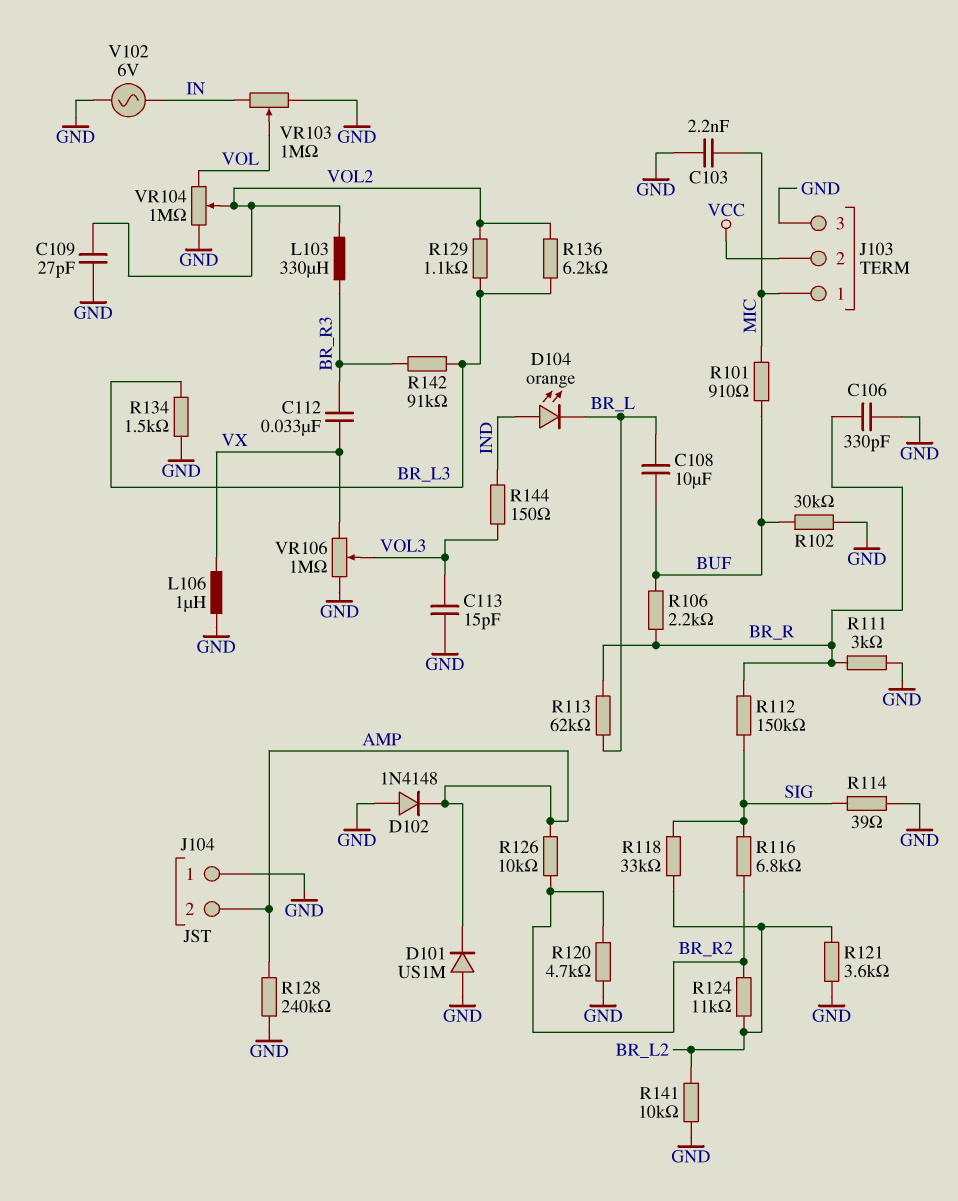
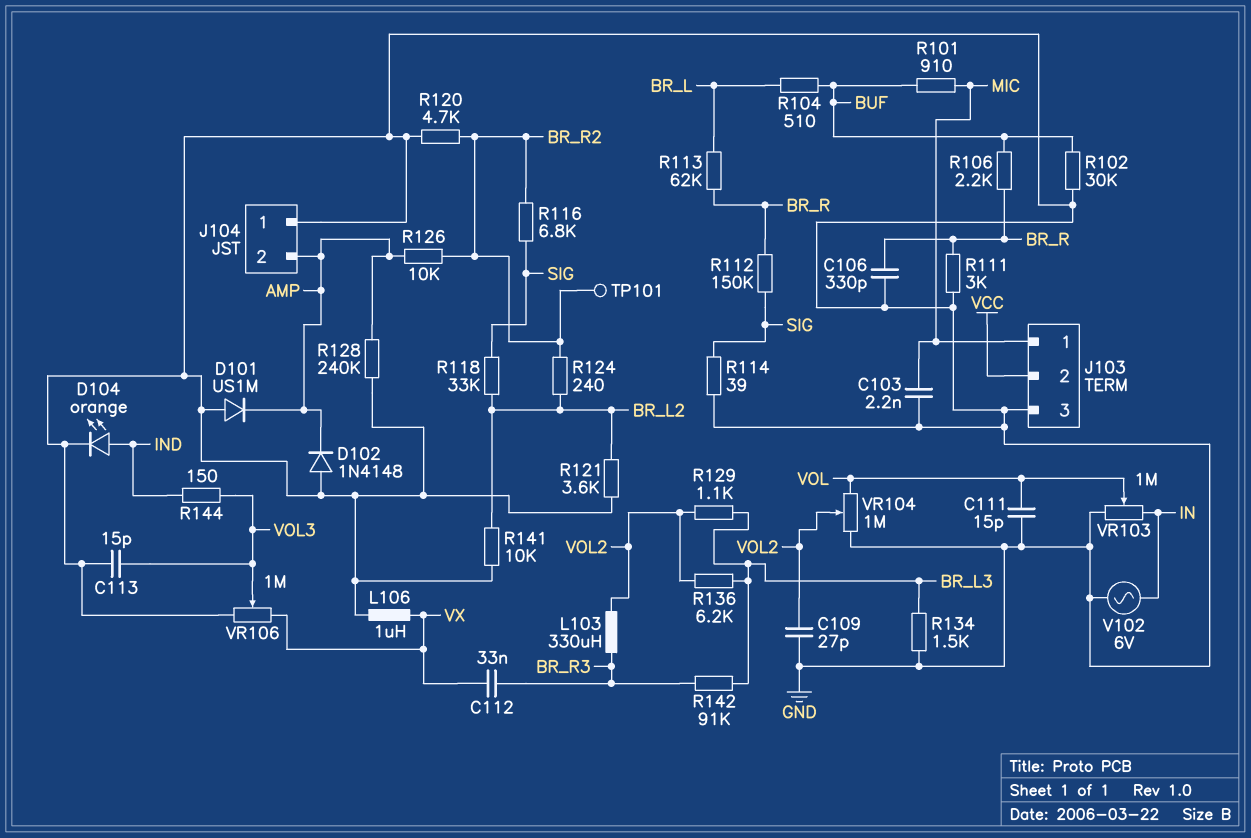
C108: 10uF (BR_L, BUF) -> none
C111: none -> 15pF (GND, VOL)
D104: LED orange (A IND, K BR_L) -> LED orange (A IND, K GND)
R104: none -> 510 (BR_L, BUF)
R124: 11k (BR_L2, BR_R2) -> 240 (BR_L2, BR_R2)
TP101: none -> test point (BR_R2)

